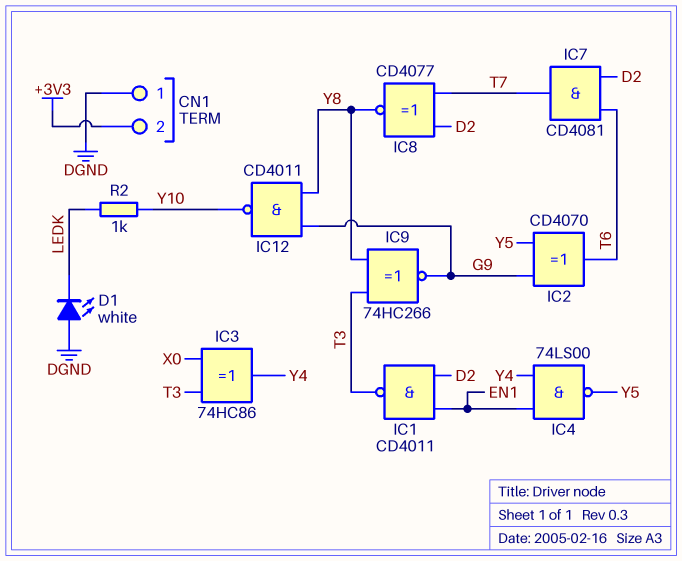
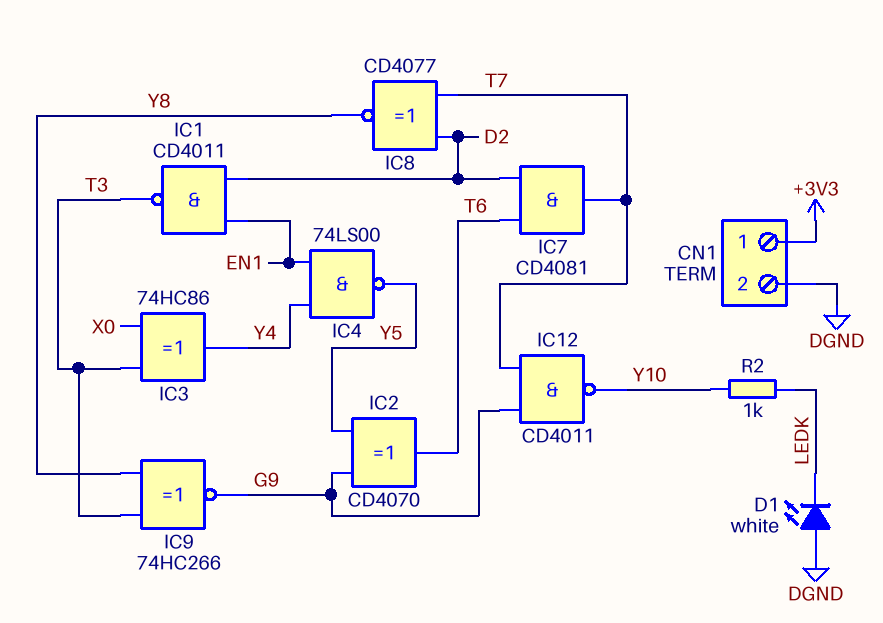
CN1 pin 1: DGND -> +3V3
CN1 pin 2: +3V3 -> DGND
IC12: NAND CD4011 (in G9, in Y8, out Y10) -> NAND CD4011 (in G9, in T7, out Y10)

